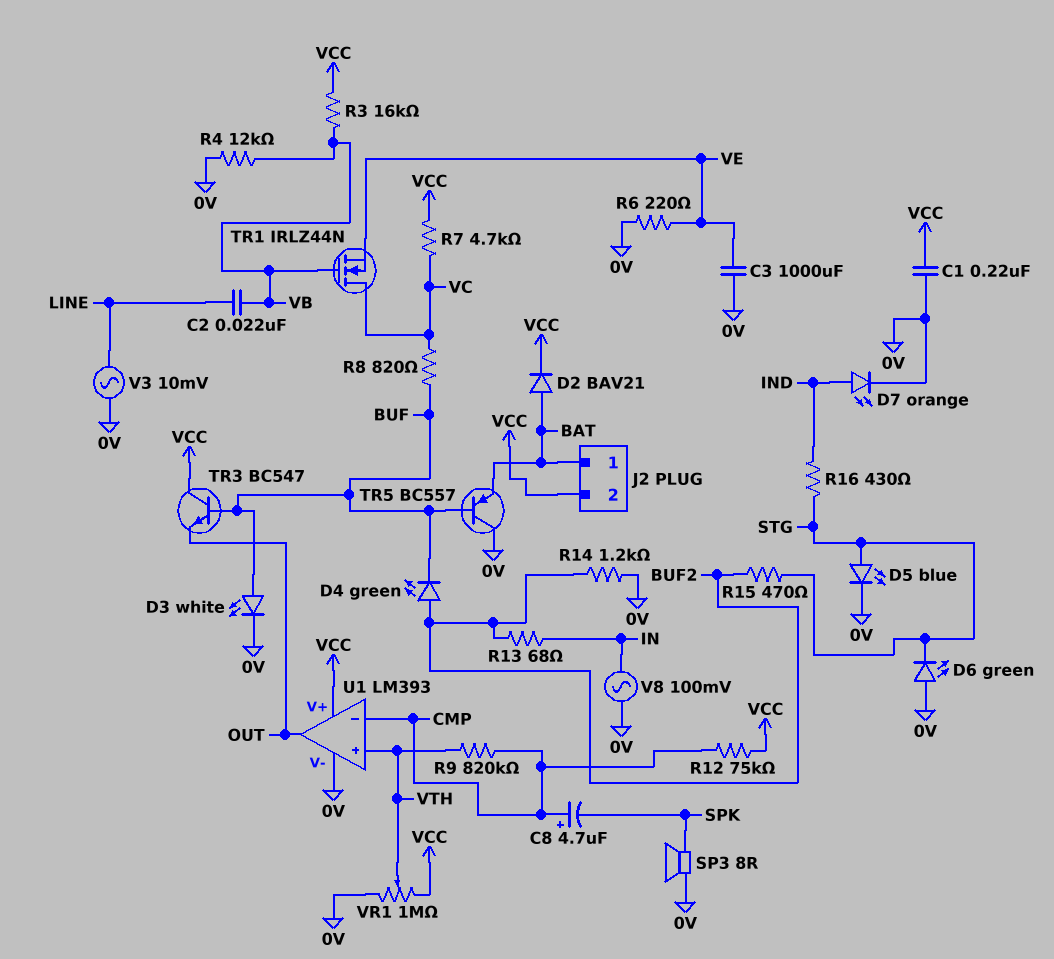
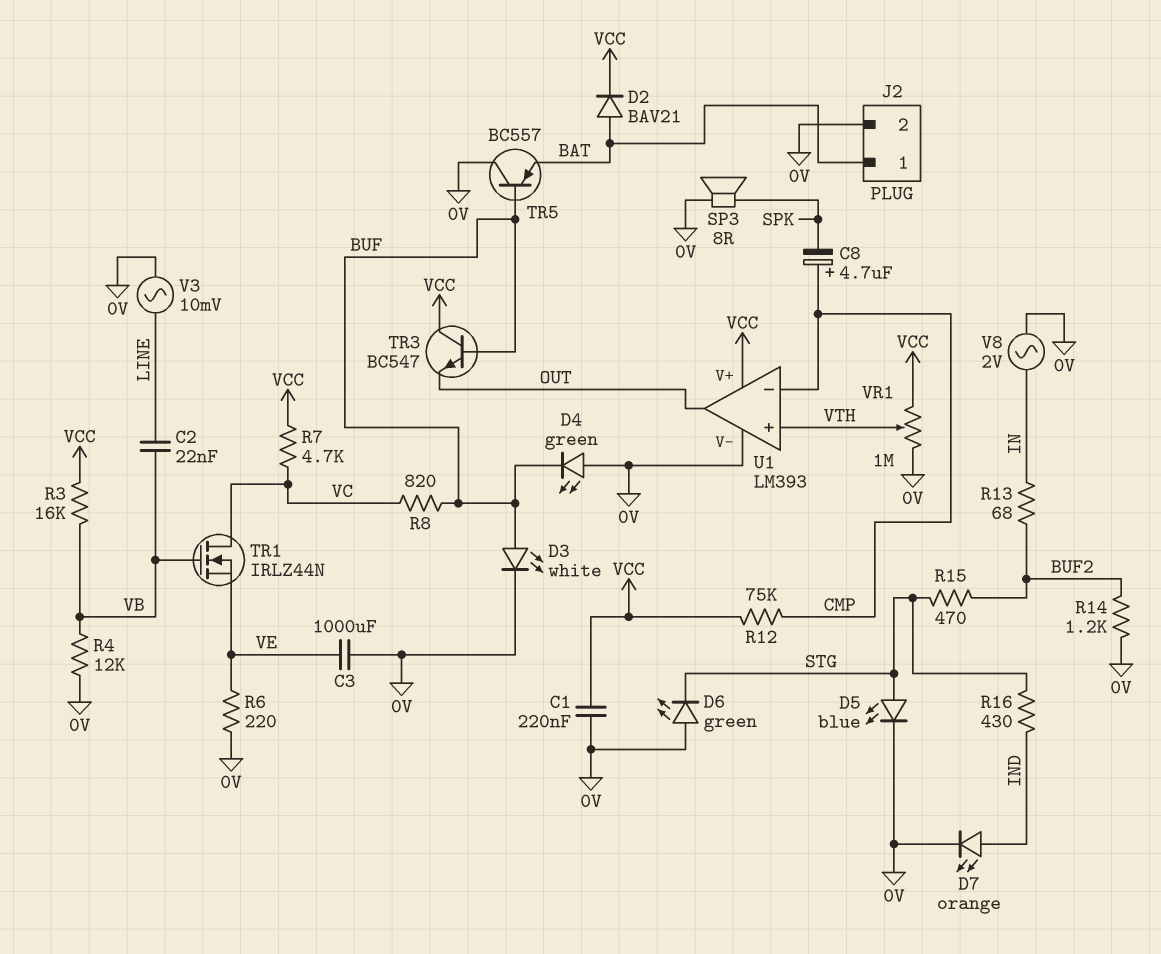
D4: LED green (A BUF2, K BUF) -> LED green (A 0V, K BUF)
J2 pin 2: VCC -> 0V
R9: 820k (CMP, VTH) -> none
V8: AC 100mV (0V, IN) -> AC 2V (0V, IN)

